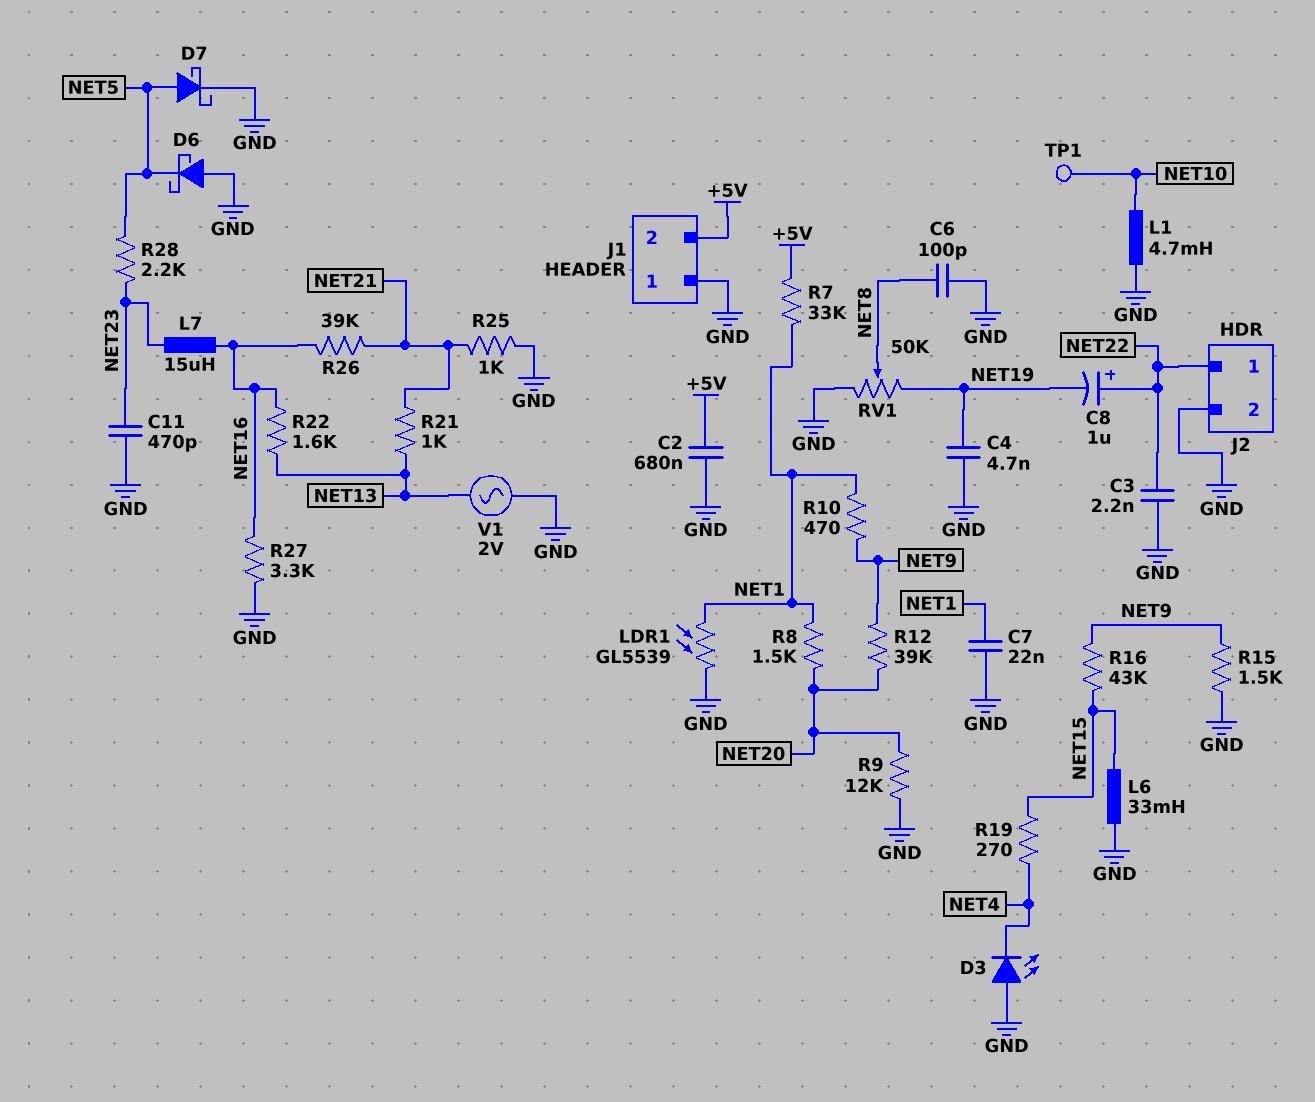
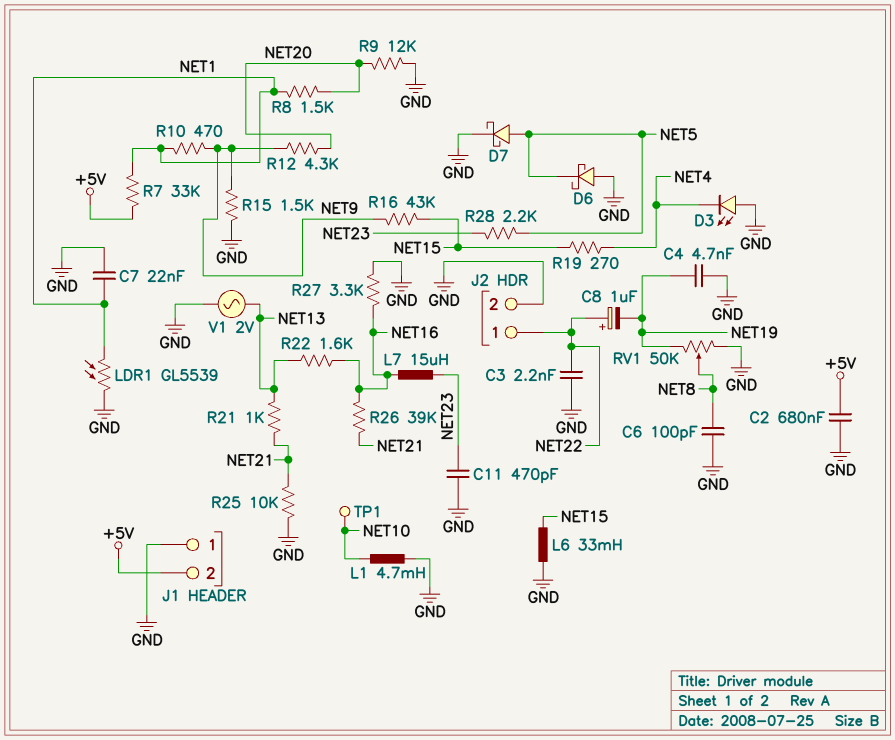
R12: 39k (NET9, NET20) -> 4.3k (NET9, NET20)
R25: 1k (GND, NET21) -> 10k (GND, NET21)

